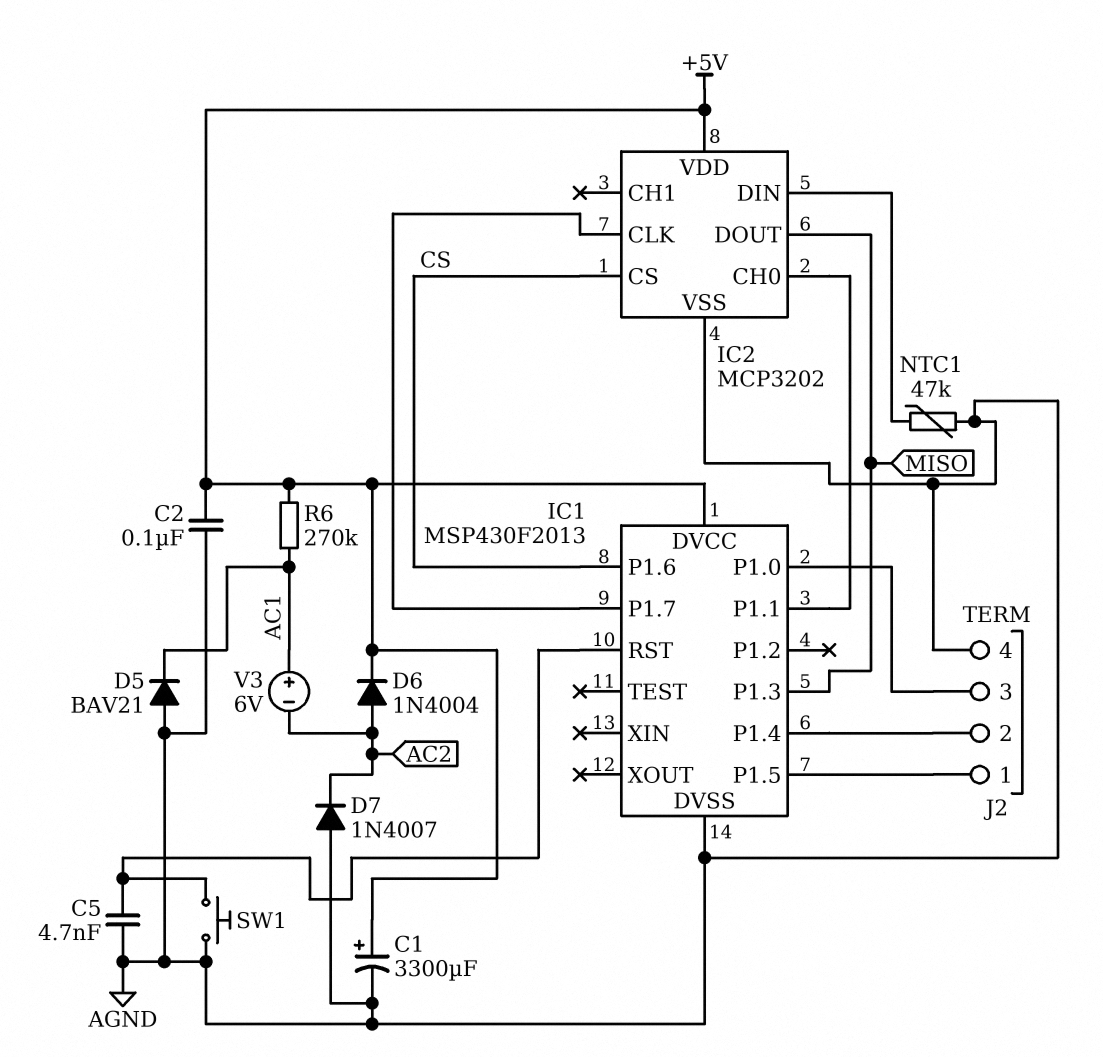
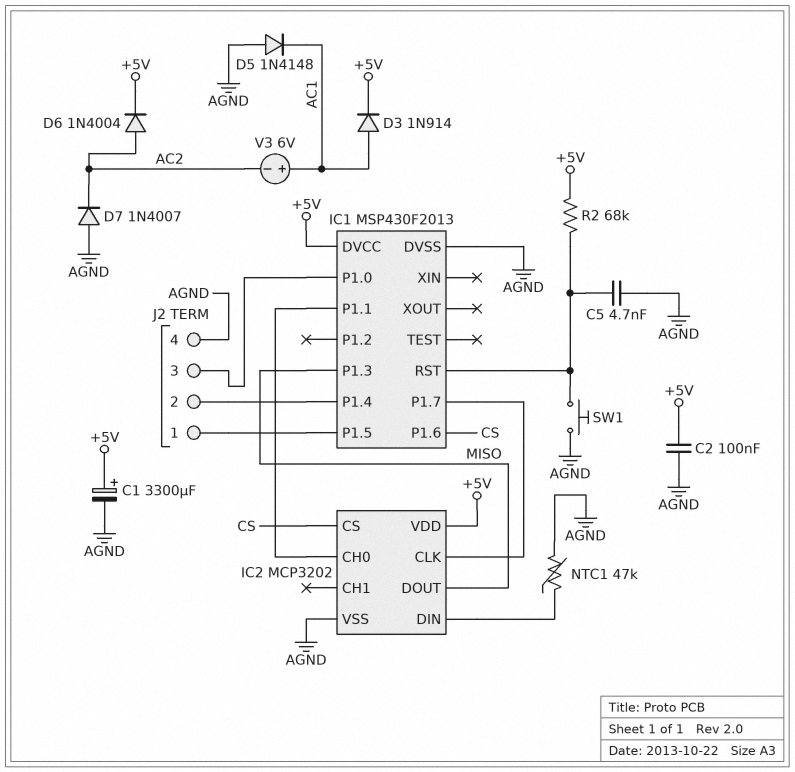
D3: none -> diode 1N914 (A AC1, K +5V)
D5: diode BAV21 (A AGND, K AC1) -> diode 1N4148 (A AGND, K AC1)
R2: none -> 68k (+5V, IC1/RST)
R6: 270k (+5V, AC1) -> none

